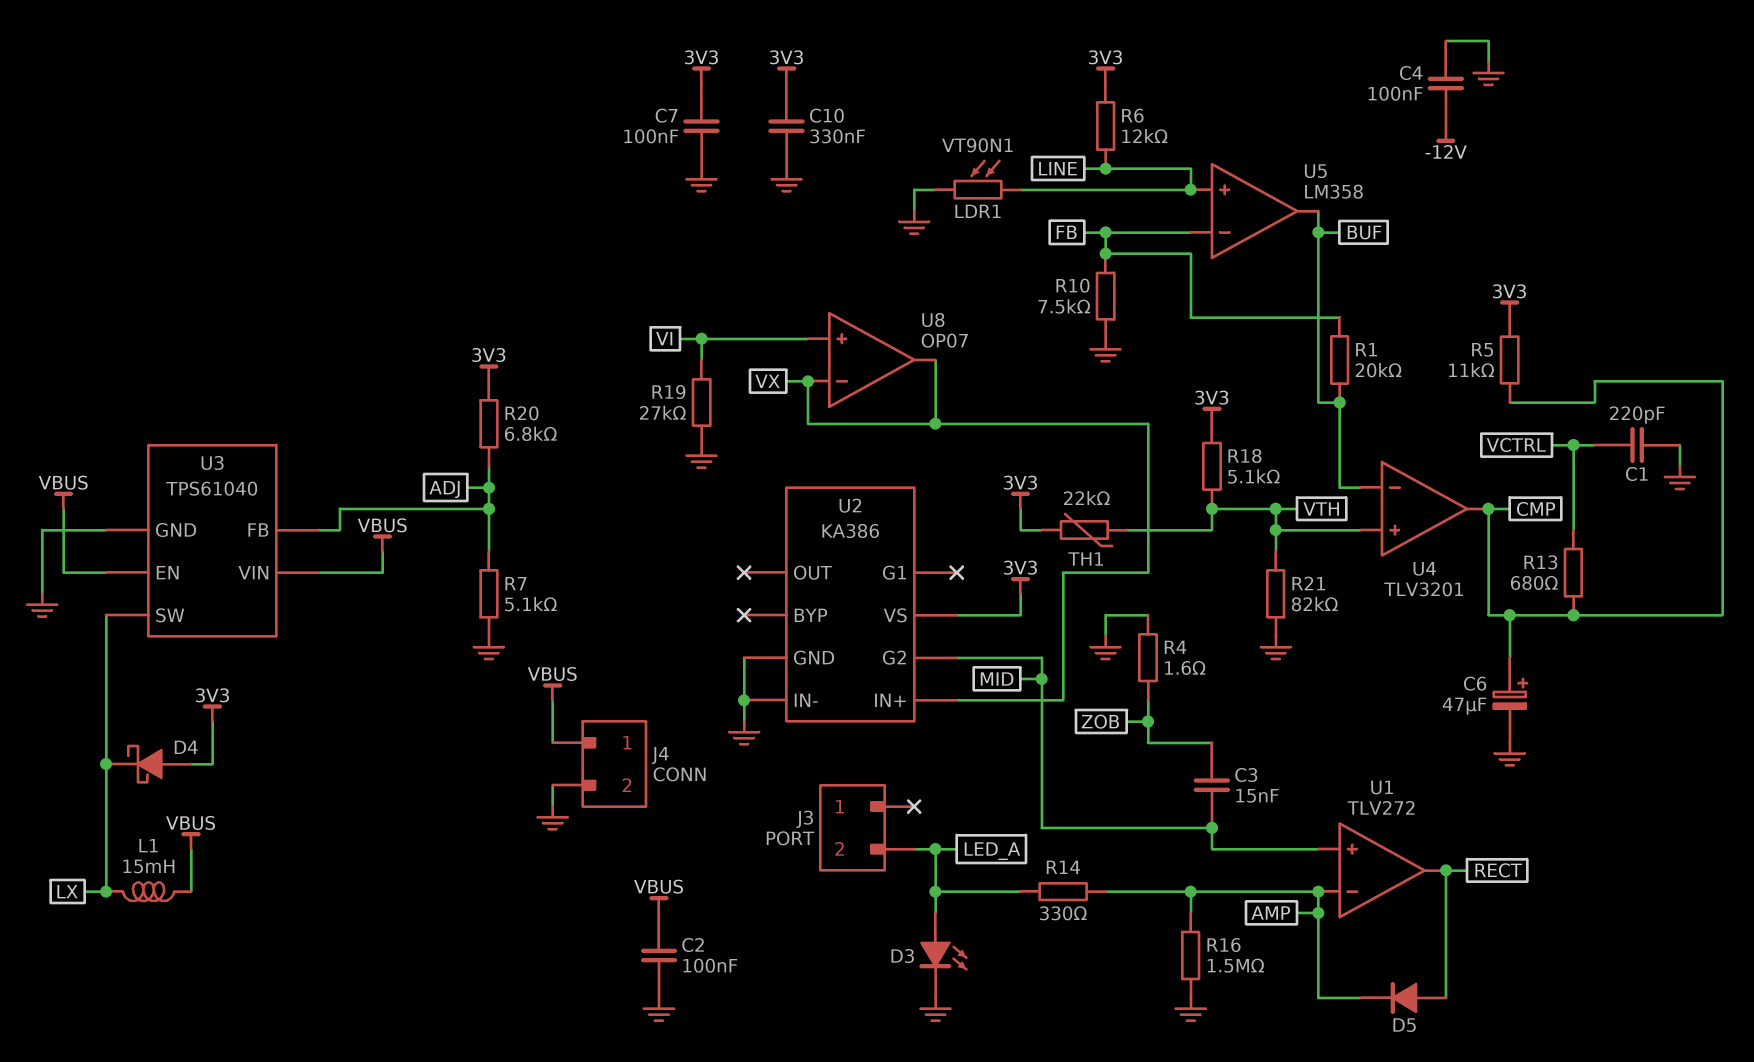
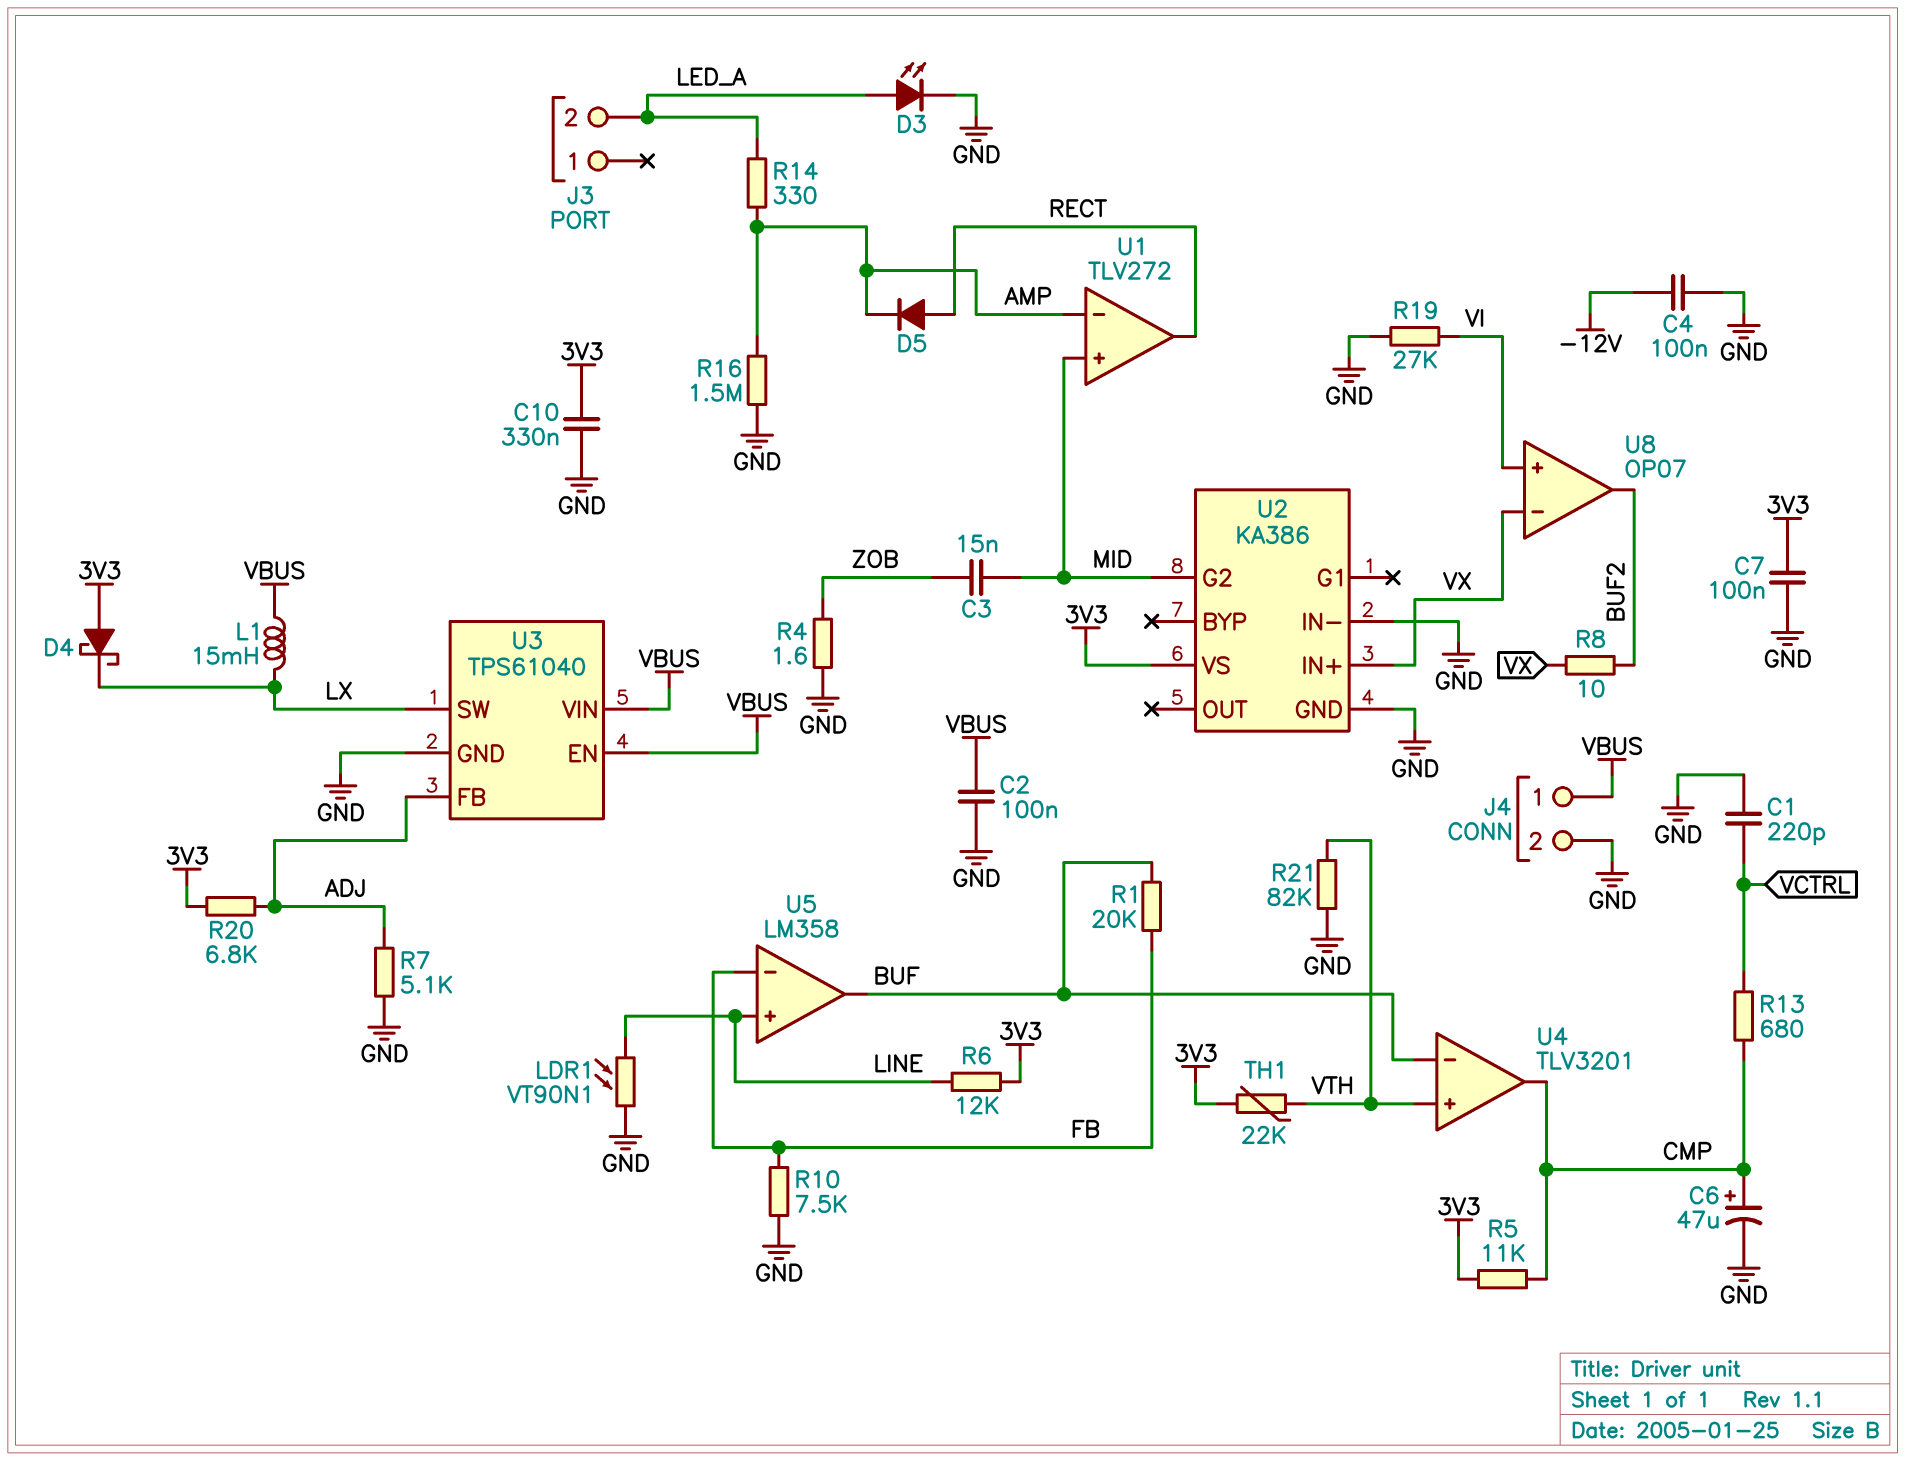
R8: none -> 10 (BUF2, VX)
R18: 5.1k (3V3, VTH) -> none
U8 pin out: VX -> BUF2

